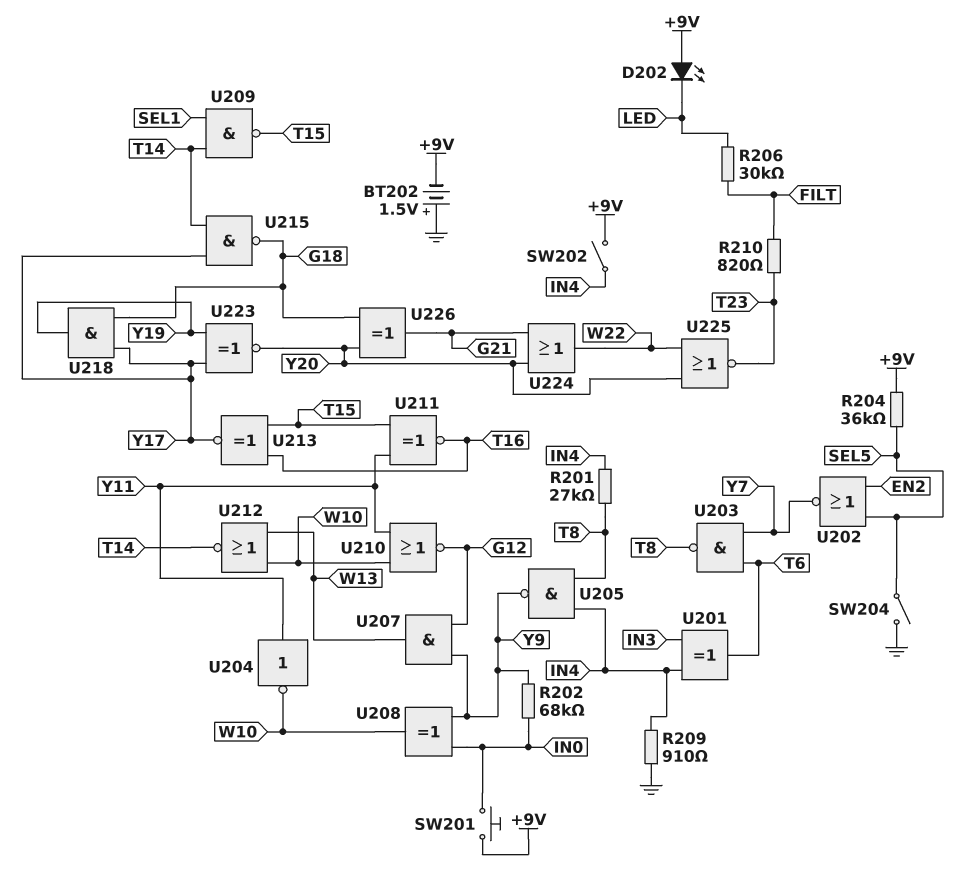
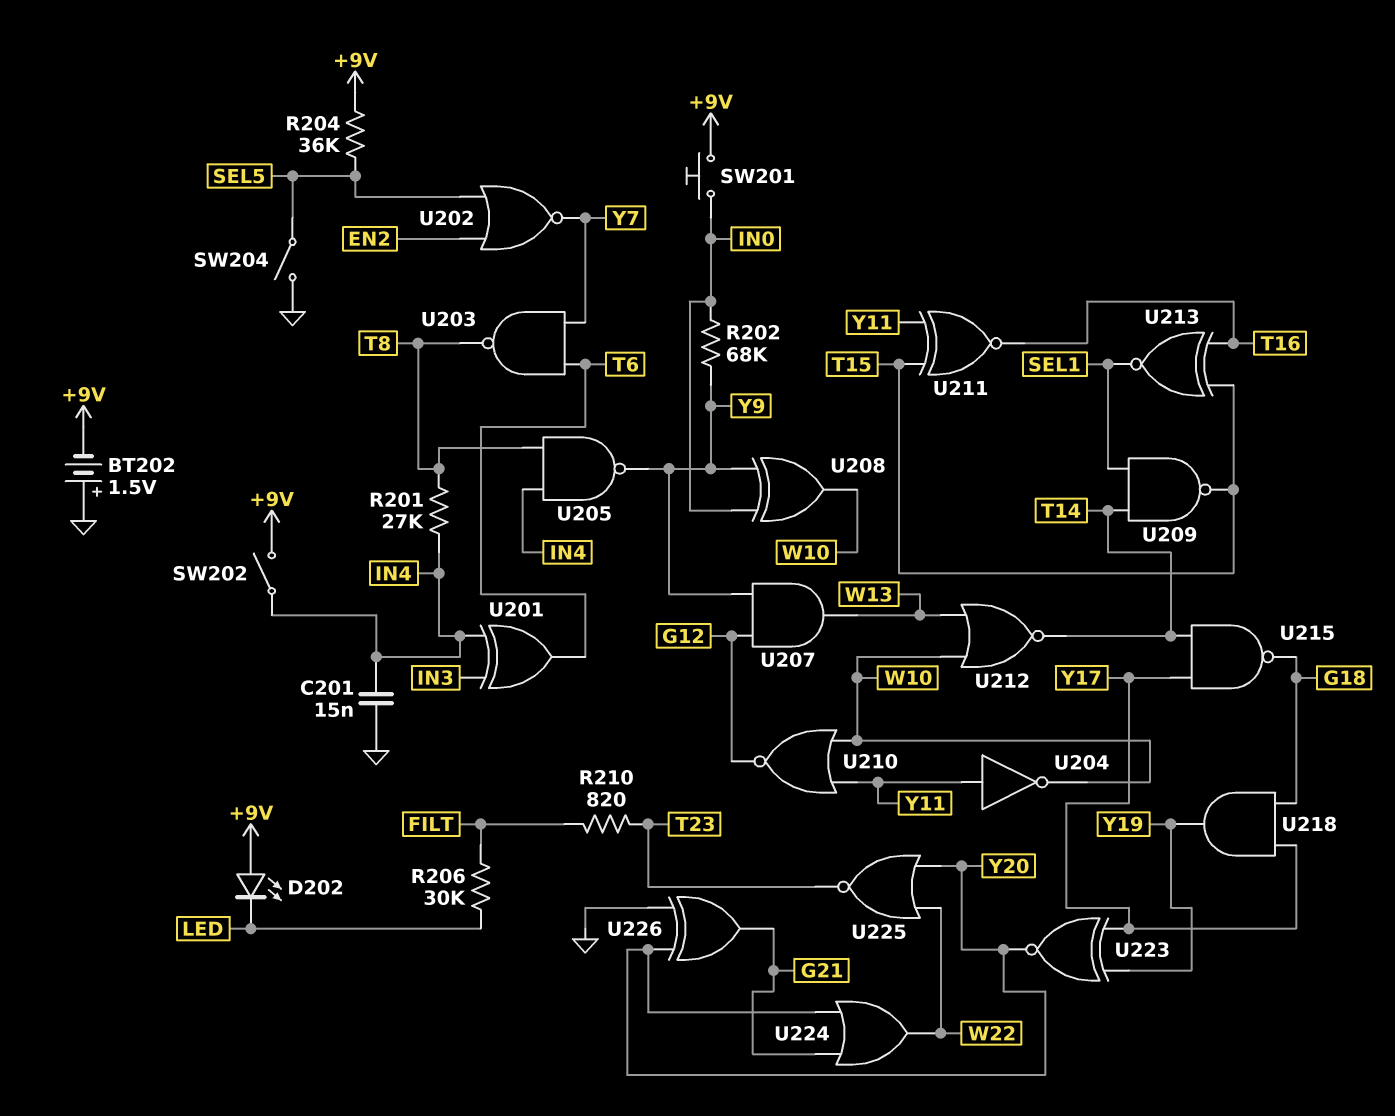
C201: none -> 15nF (GND, IN4)
R209: 910 (GND, IN4) -> none
U213: XNOR (in T15, in T16, out Y17) -> XNOR (in T15, in T16, out SEL1)
U226: XOR (in G18, in Y20, out G21) -> XOR (in GND, in Y20, out G21)

